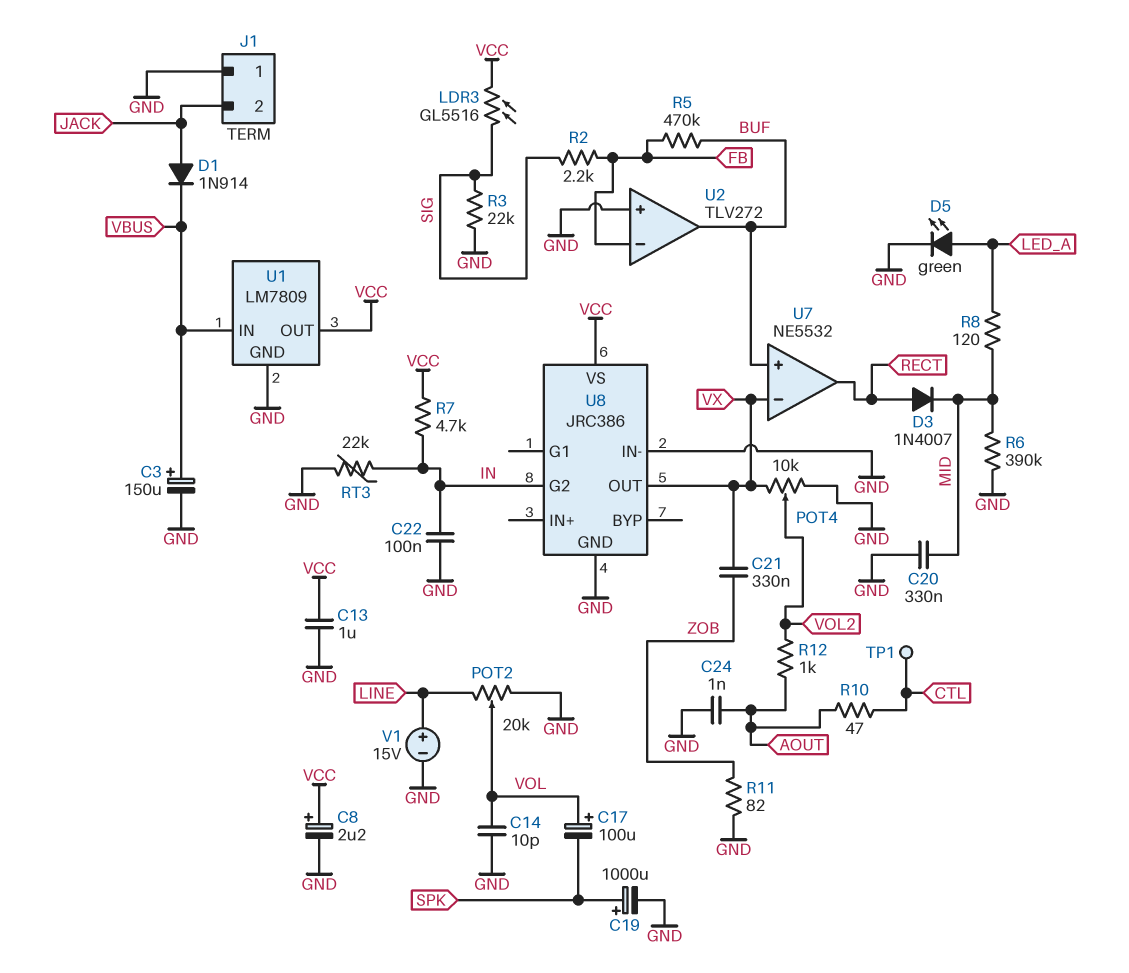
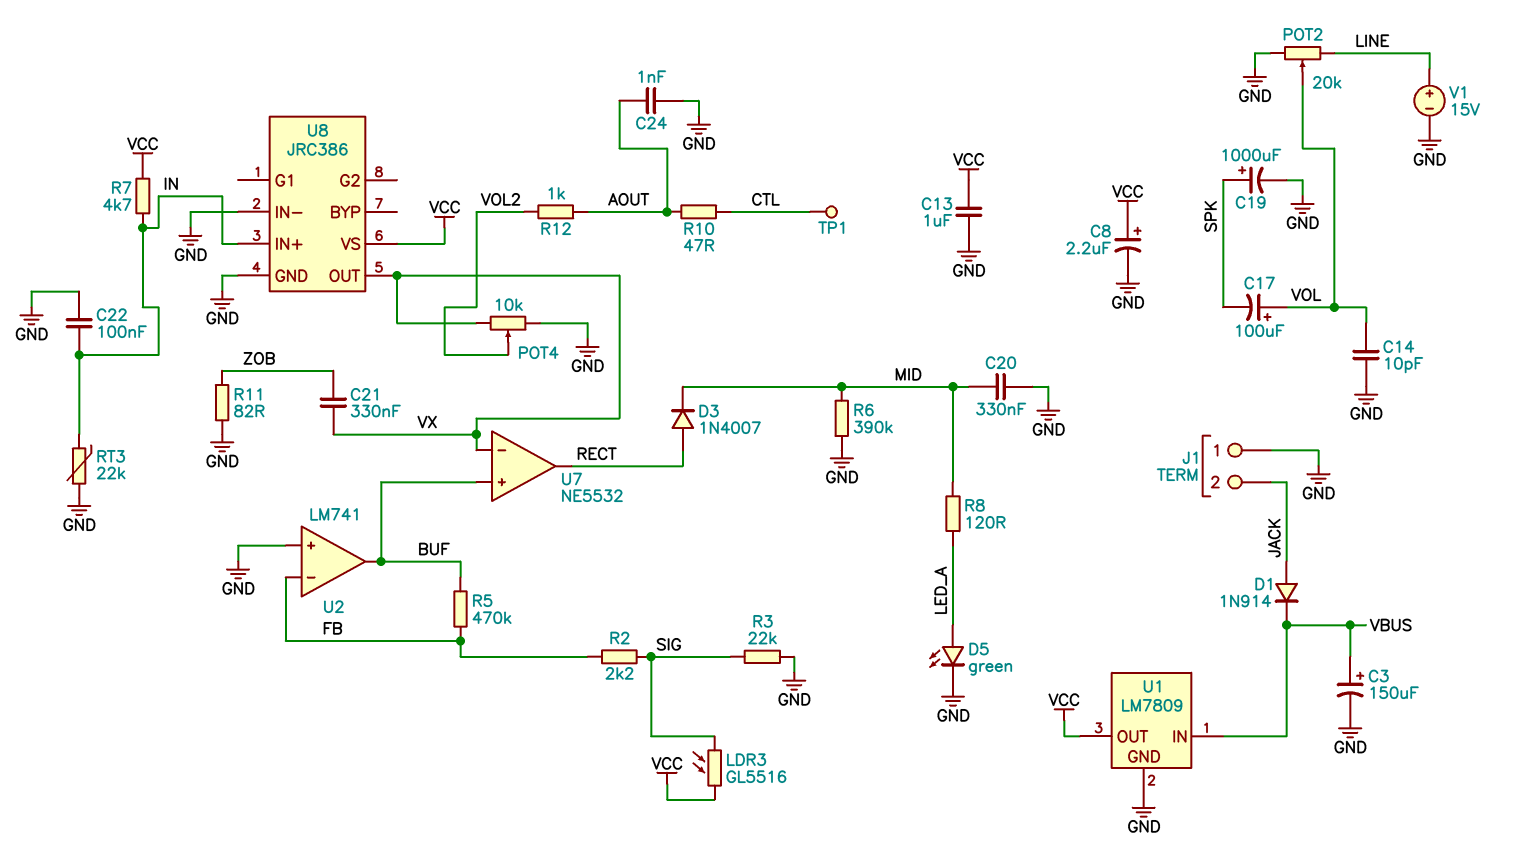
U2: TLV272 -> LM741
U8 pin G2: IN -> none
U8 pin IN+: none -> IN

